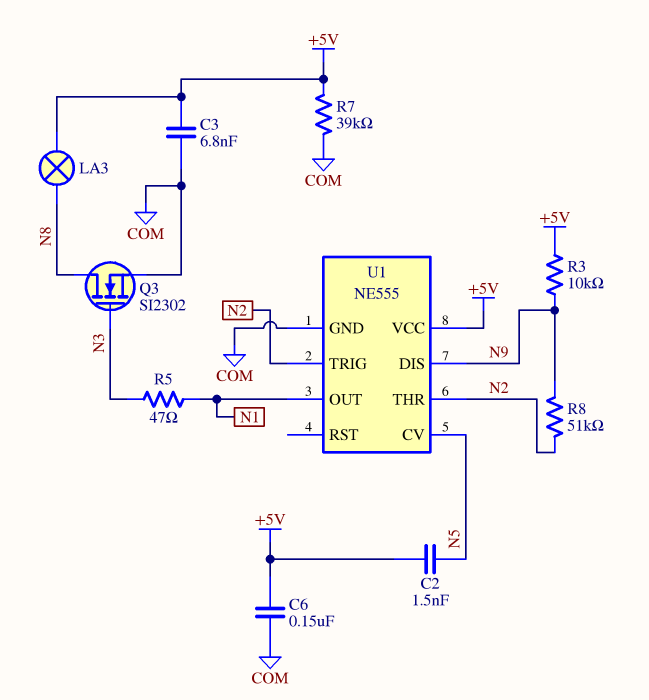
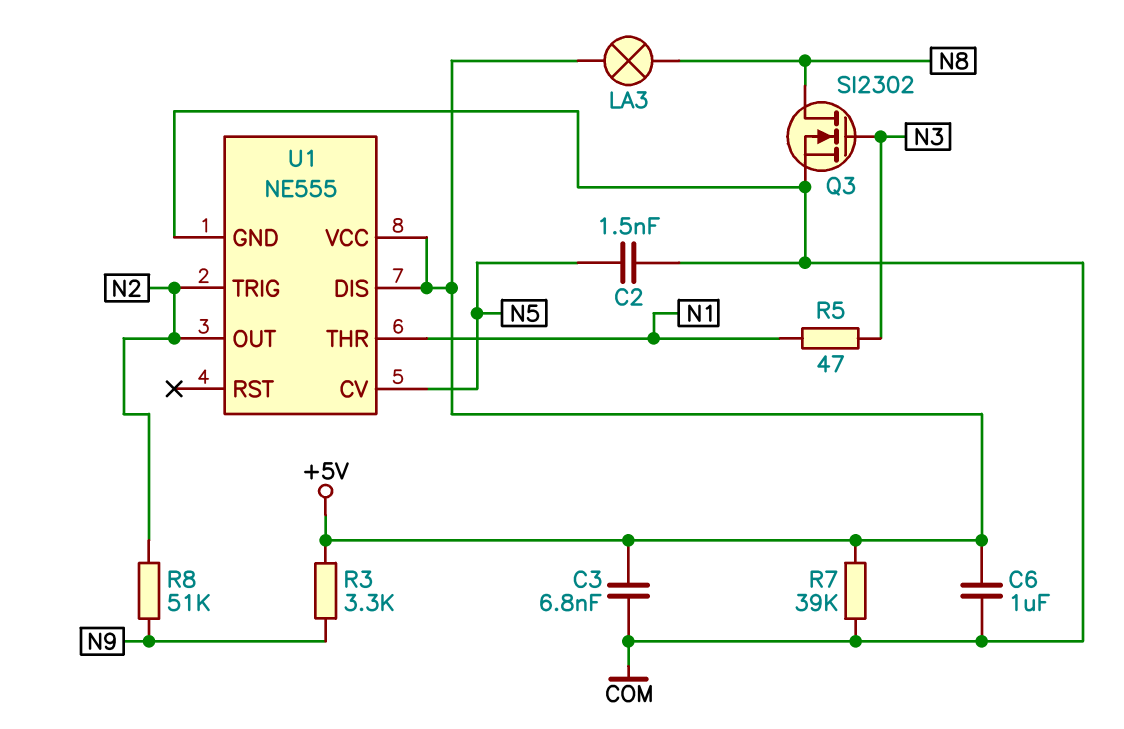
C2: 1.5nF (+5V, N5) -> 1.5nF (COM, N5)
C6: 150nF (+5V, COM) -> 1uF (+5V, COM)
R3: 10k (+5V, N9) -> 3.3k (+5V, N9)
U1 pin DIS: N9 -> +5V
U1 pin OUT: N1 -> N2
U1 pin THR: N2 -> N1

